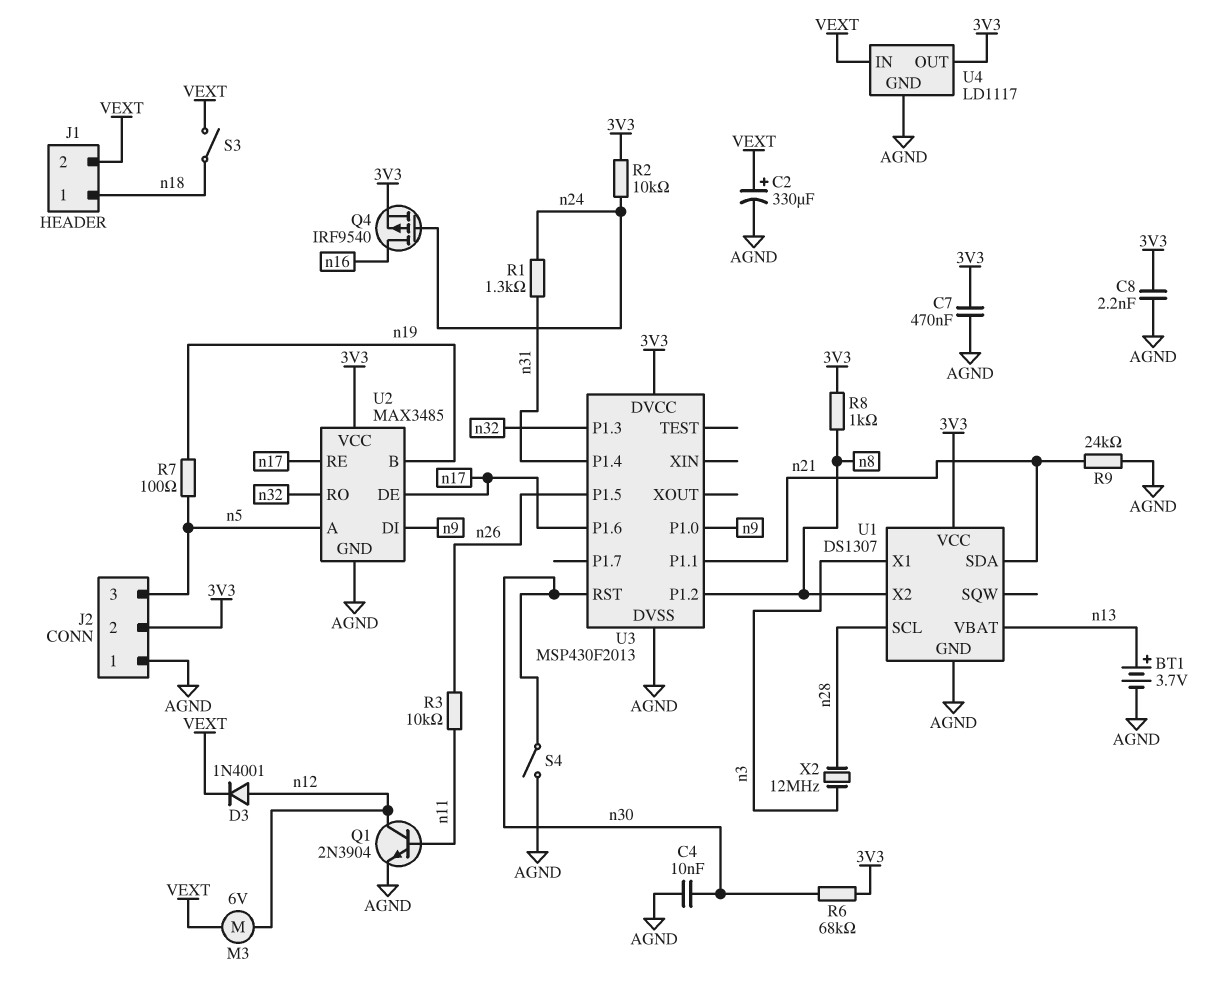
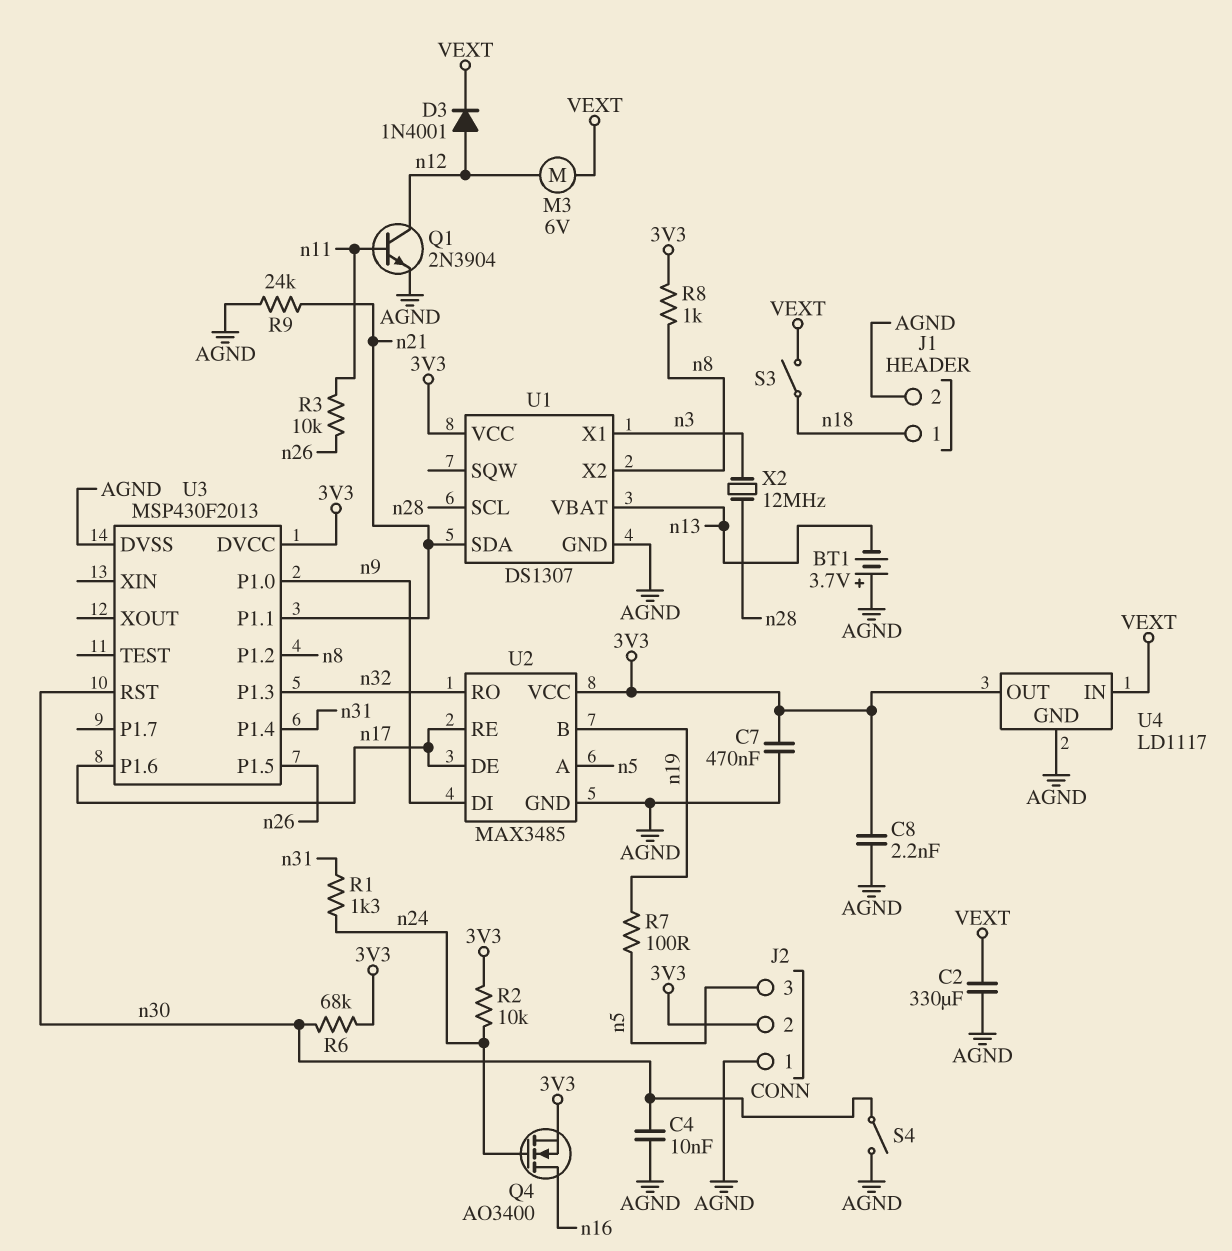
BT1: 3.7V (plus n13, minus AGND) -> 3.7V (plus AGND, minus n13)
C2: 330uF (plus VEXT, minus AGND) -> 330uF (AGND, VEXT)
J1 pin 2: VEXT -> AGND
Q4: PMOS IRF9540 (G n24, D n16, S 3V3) -> NMOS AO3400 (G n24, D n16, S 3V3)

